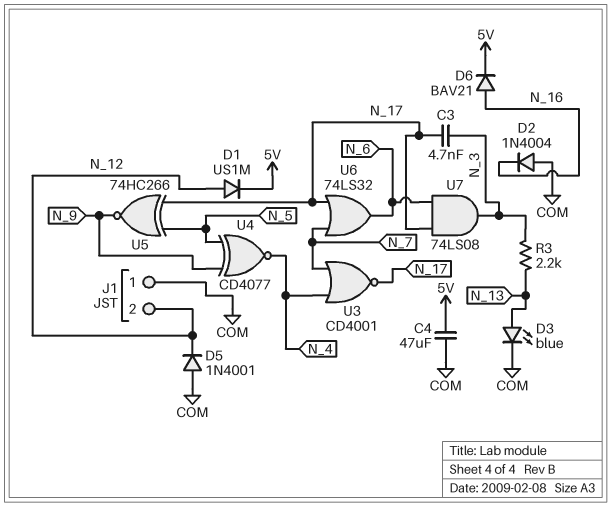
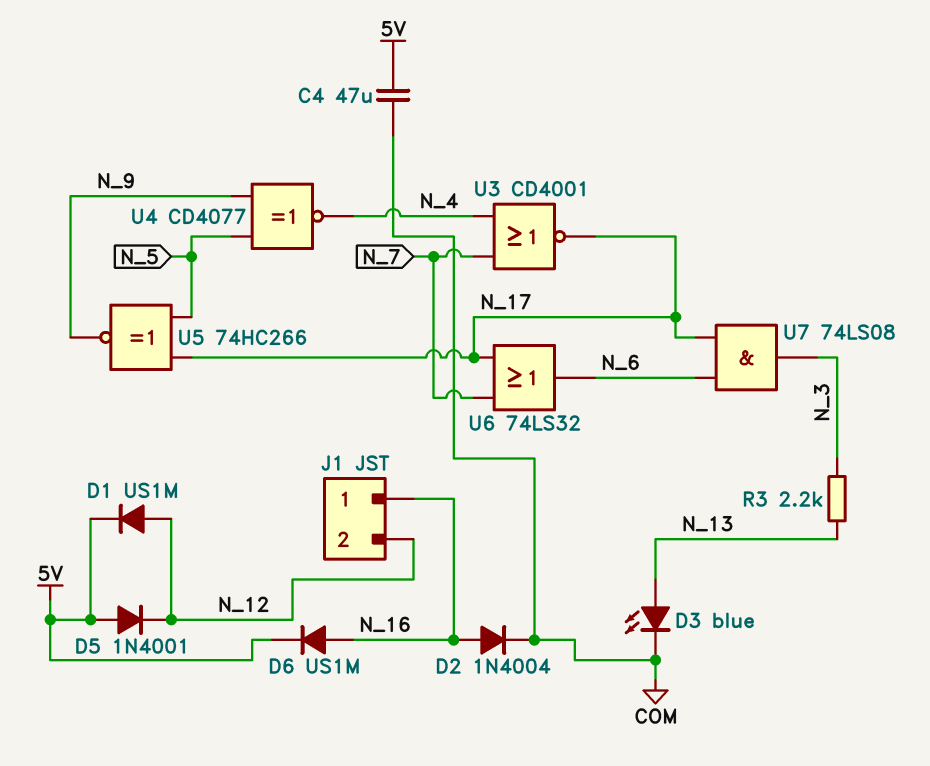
C3: 4.7nF (N_3, N_17) -> none
D2: diode 1N4004 (A COM, K N_16) -> diode 1N4004 (A N_16, K COM)
D5: diode 1N4001 (A COM, K N_12) -> diode 1N4001 (A 5V, K N_12)
D6: diode BAV21 (A N_16, K 5V) -> diode US1M (A N_16, K 5V)
J1 pin 1: COM -> N_16

